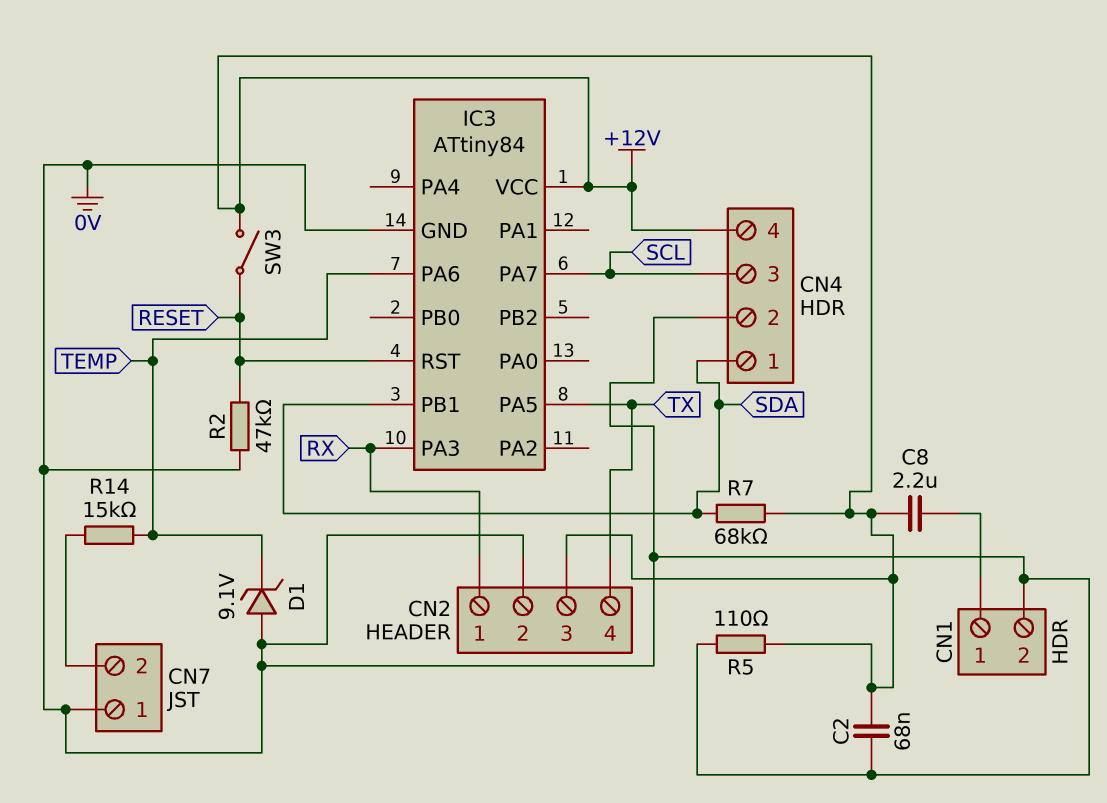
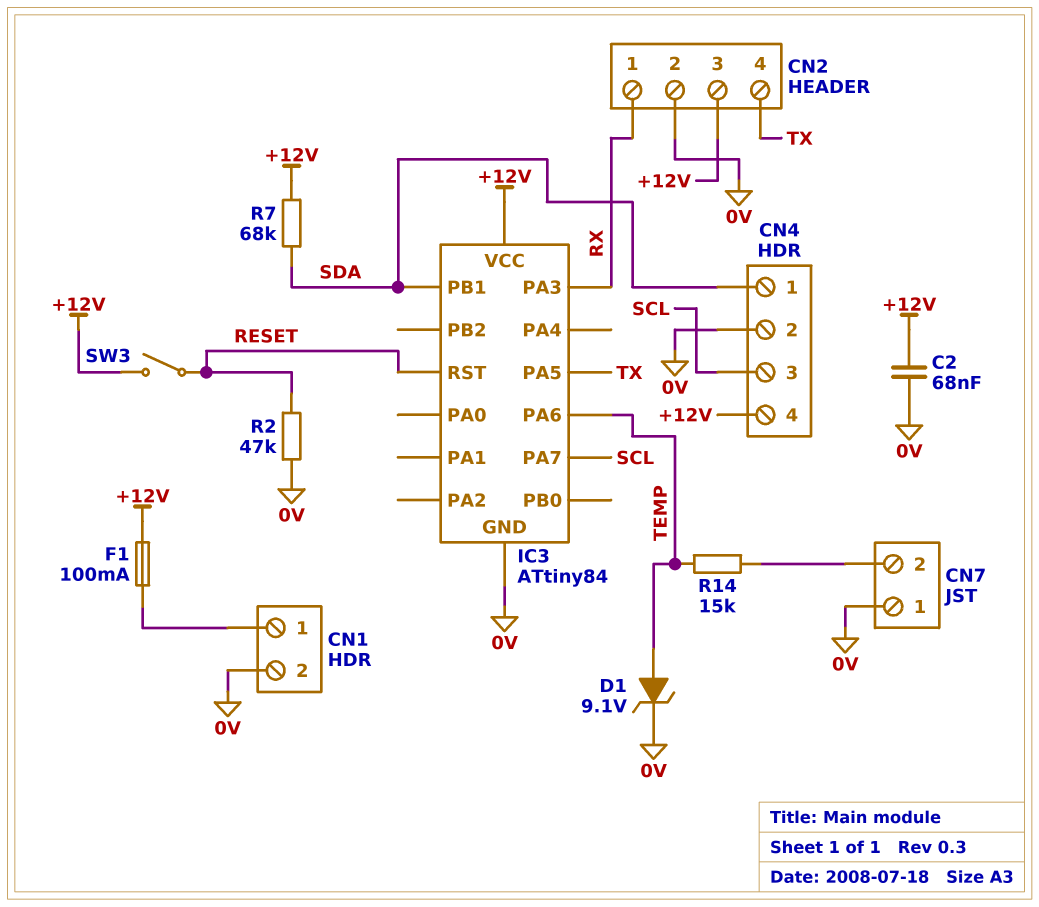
C8: 2.2uF (+12V, CN1/1) -> none
D1: zener 9.1V (A 0V, K TEMP) -> zener 9.1V (A TEMP, K 0V)
F1: none -> 100mA (+12V, CN1/1)
R5: 110 (+12V, 0V) -> none

